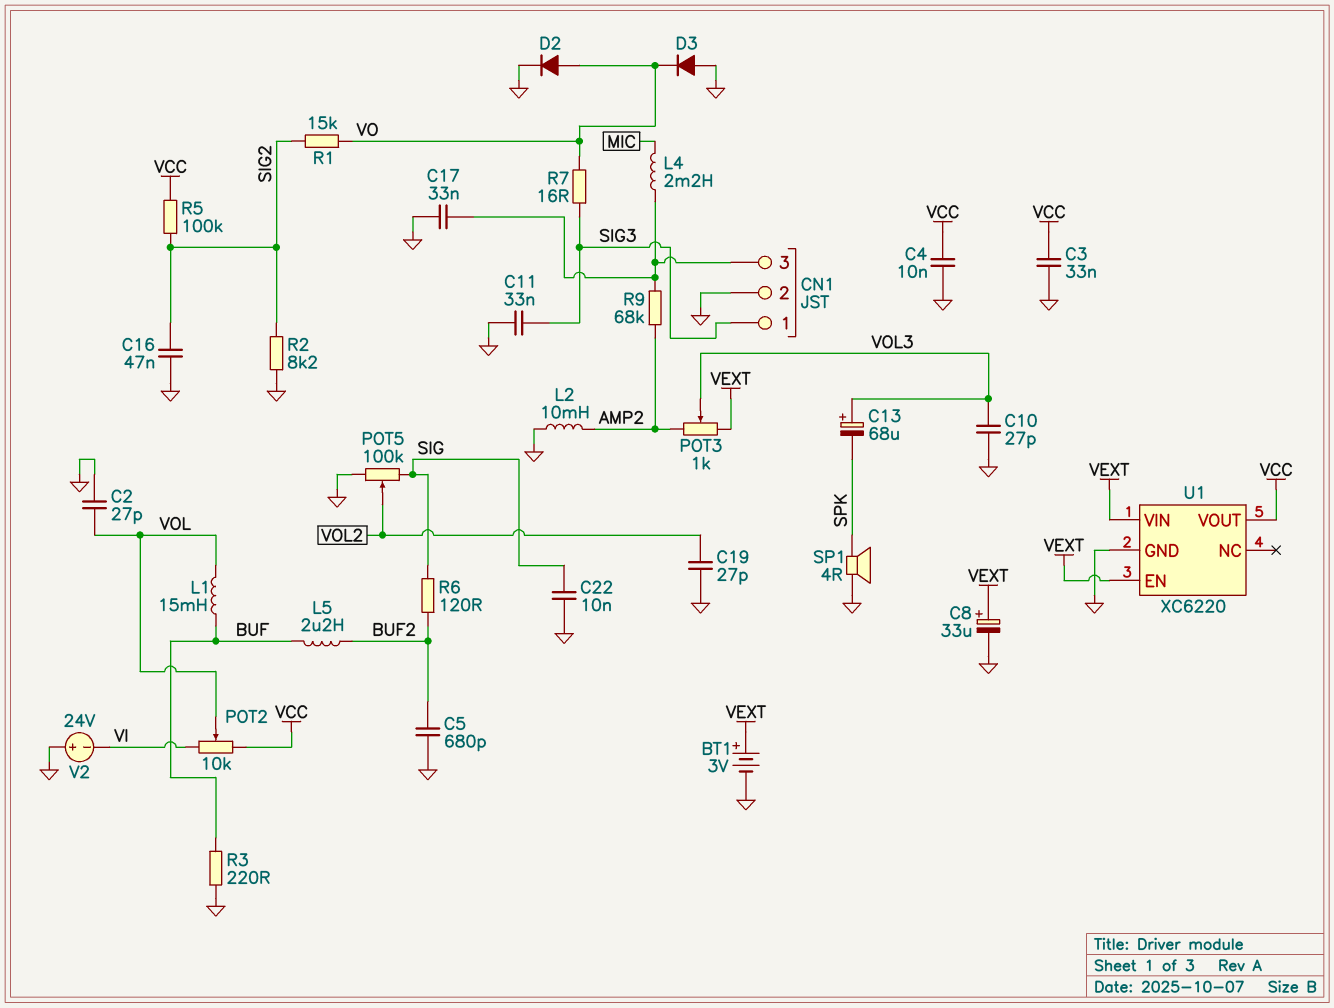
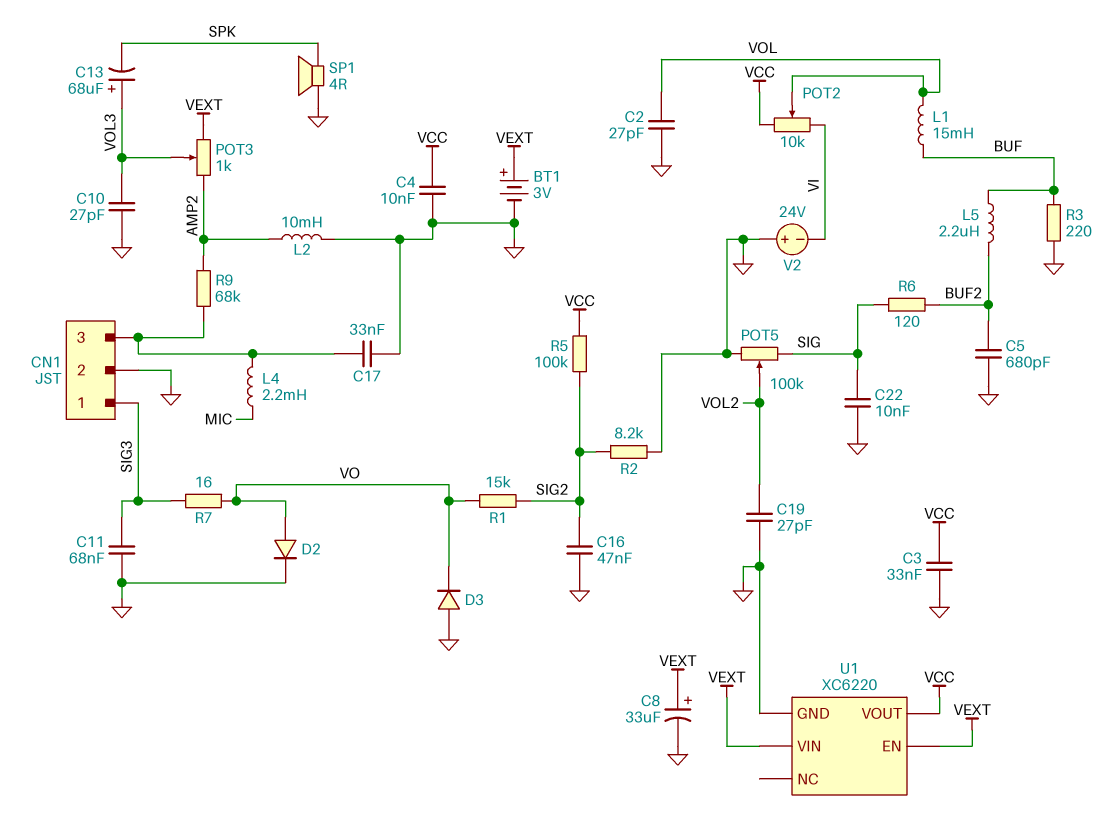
C11: 33nF (GND, SIG3) -> 68nF (GND, SIG3)

